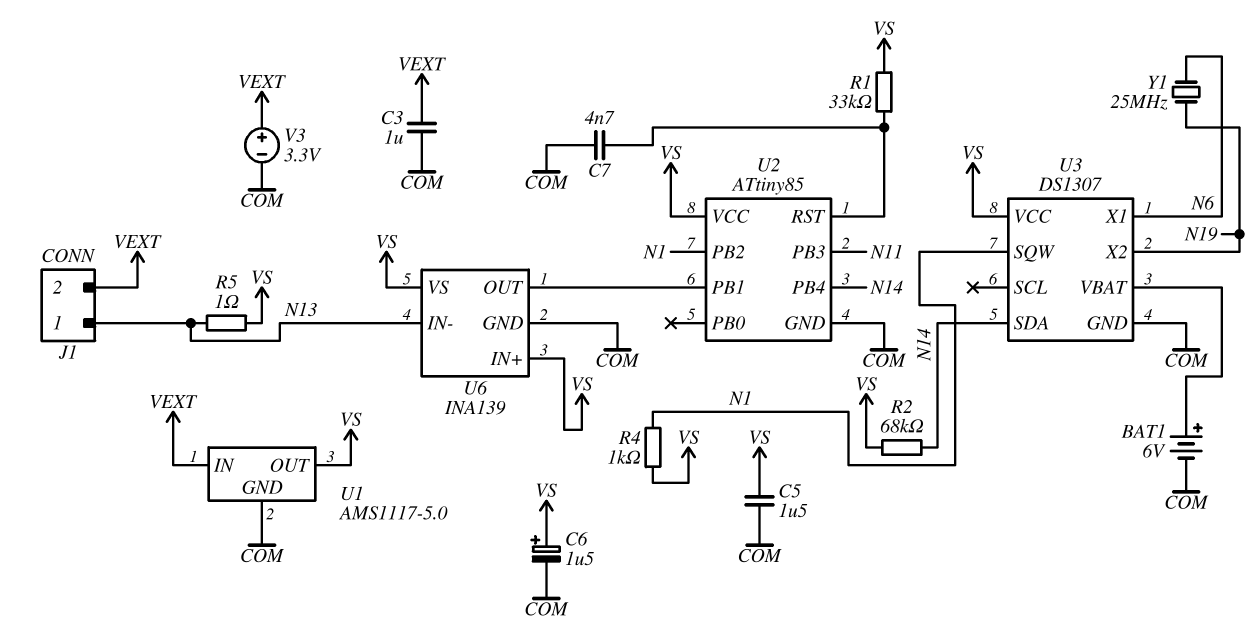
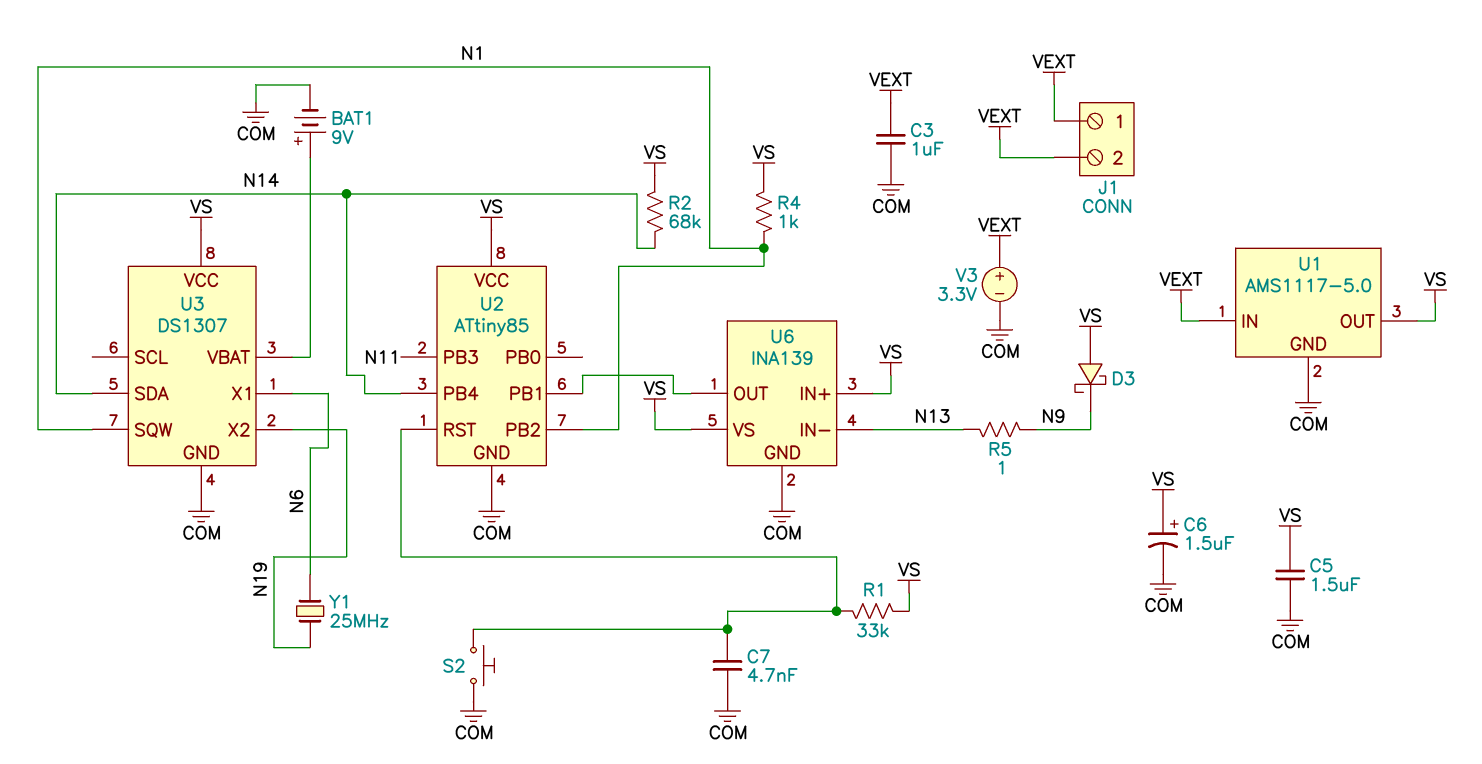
BAT1: 6V (plus U3/VBAT, minus COM) -> 9V (plus U3/VBAT, minus COM)
D3: none -> schottky (A VS, K N9)
J1 pin 1: N13 -> VEXT
R5: 1 (N13, VS) -> 1 (N9, N13)
S2: none -> button (COM, U2/RST)

